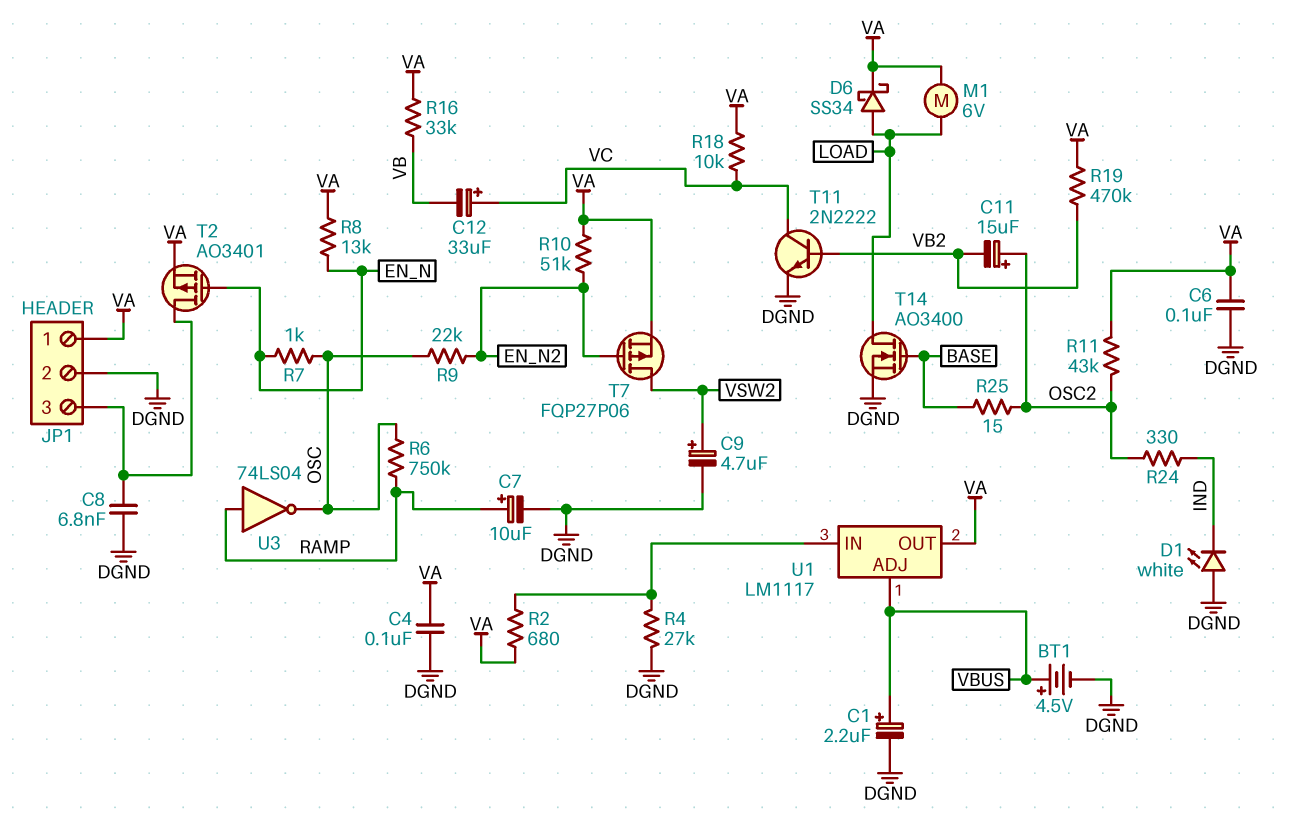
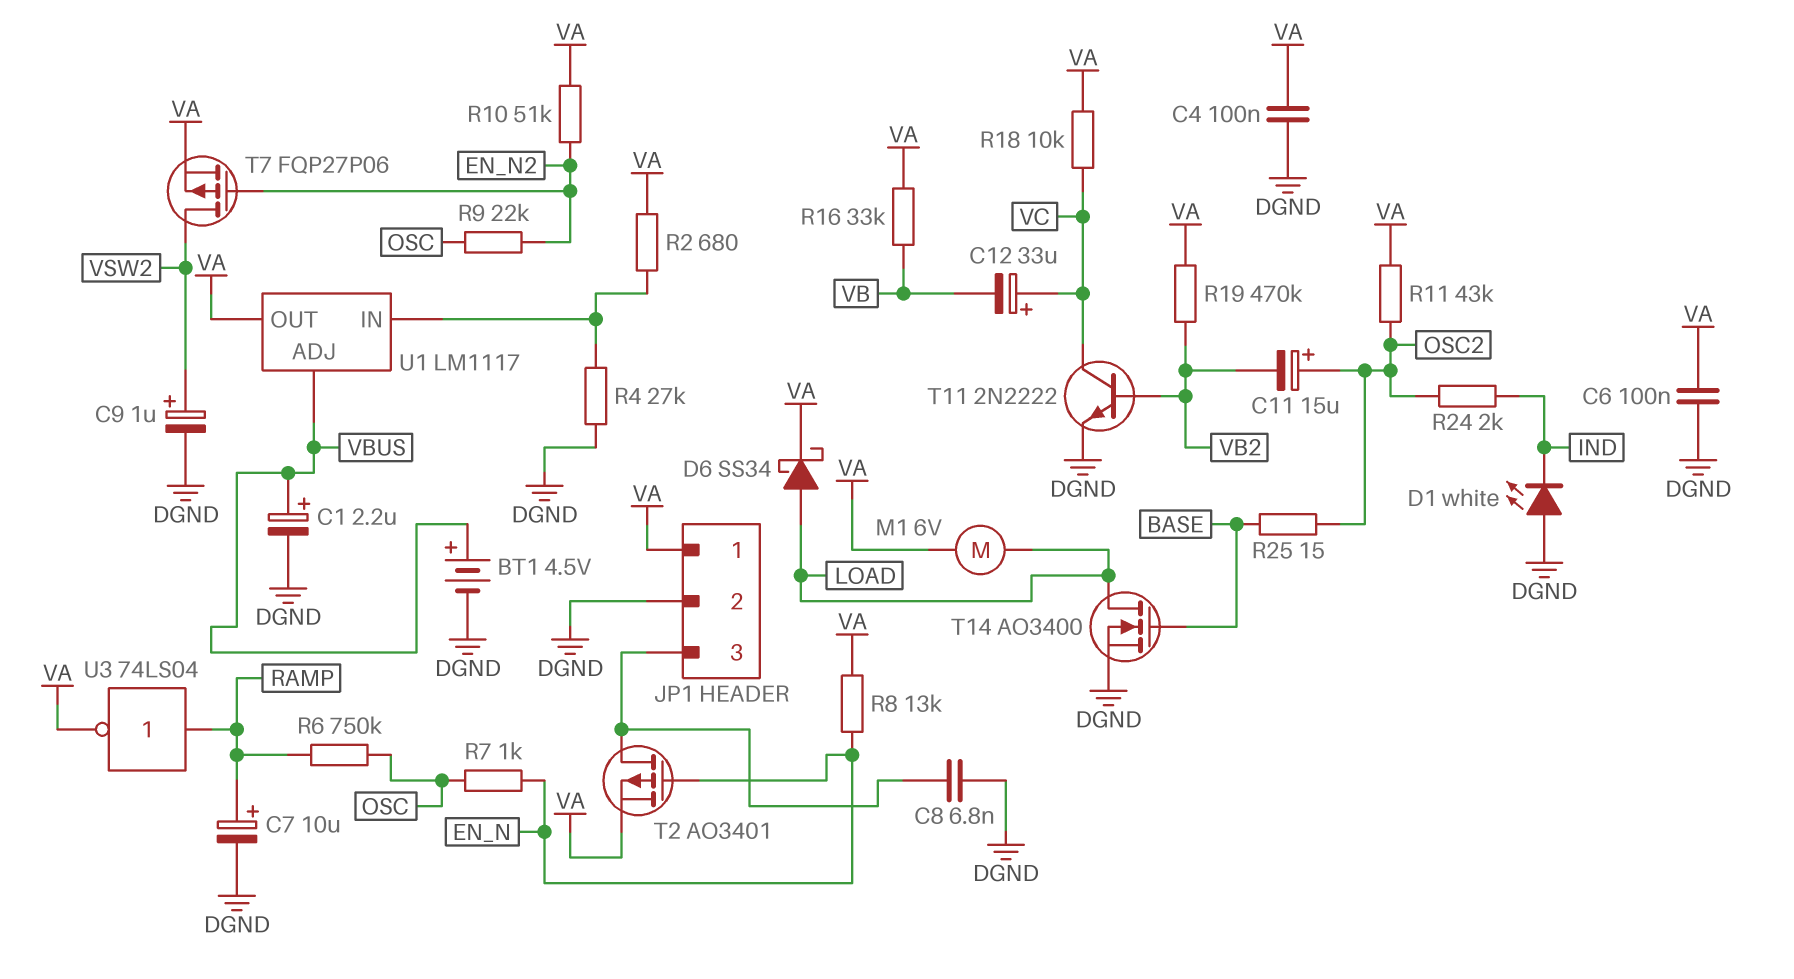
C9: 4.7uF (plus VSW2, minus DGND) -> 1uF (plus VSW2, minus DGND)
R24: 330 (IND, OSC2) -> 2k (IND, OSC2)
U3: NOT 74LS04 (in RAMP, out OSC) -> NOT 74LS04 (in RAMP, out VA)

